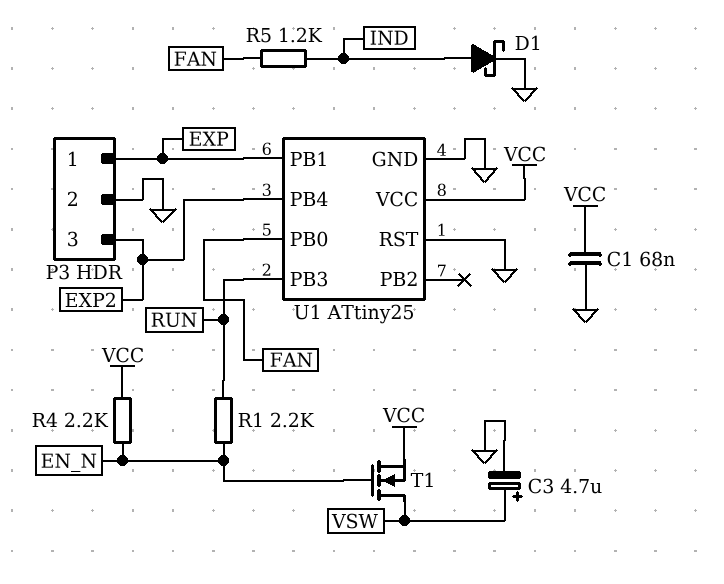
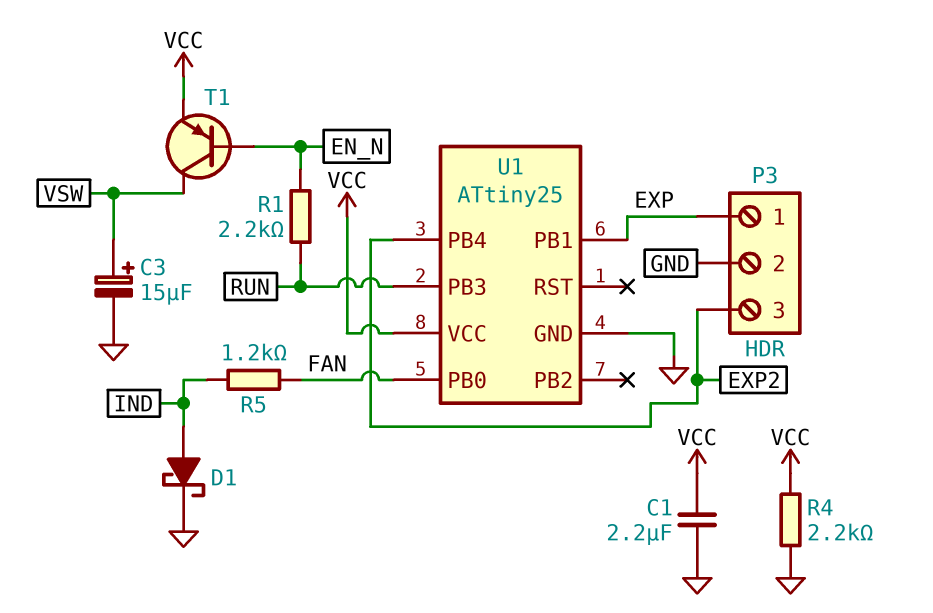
C1: 68nF (GND, VCC) -> 2.2uF (GND, VCC)
C3: 4.7uF (plus VSW, minus GND) -> 15uF (plus VSW, minus GND)
R4: 2.2k (EN_N, VCC) -> 2.2k (GND, VCC)
T1: NMOS (G EN_N, D VSW, S VCC) -> PNP (B EN_N, C VSW, E VCC)
U1 pin RST: GND -> none

